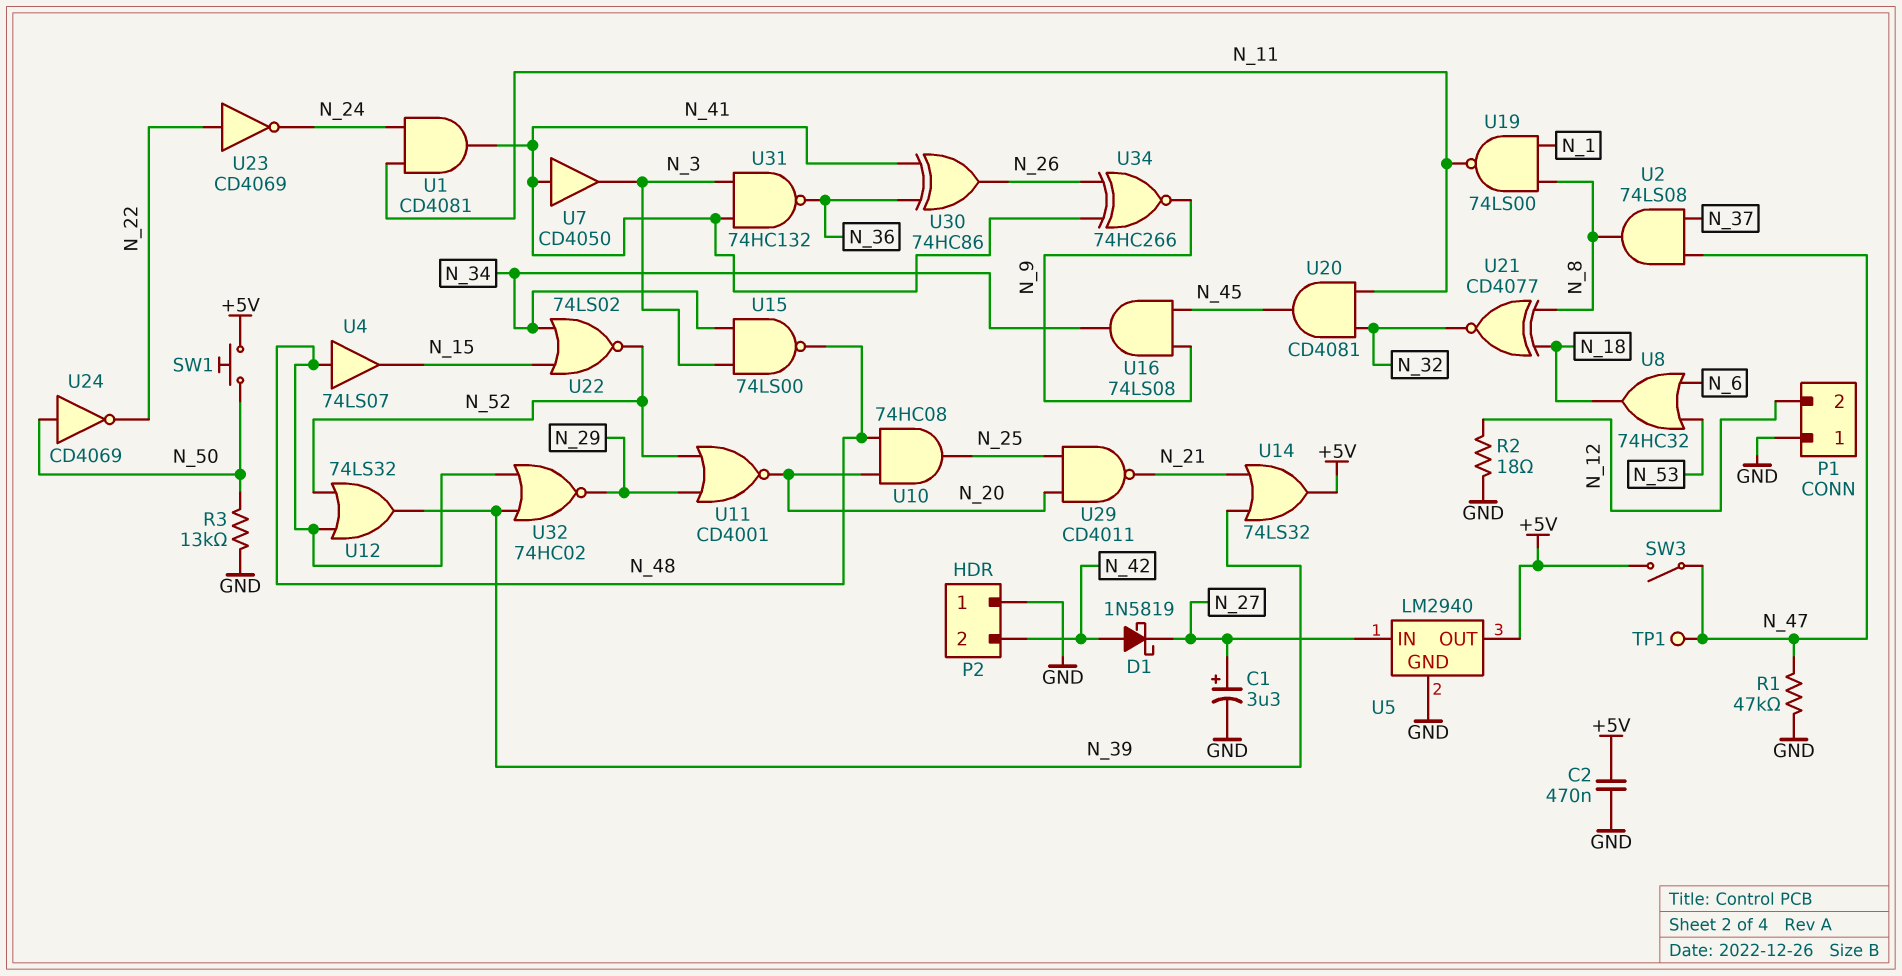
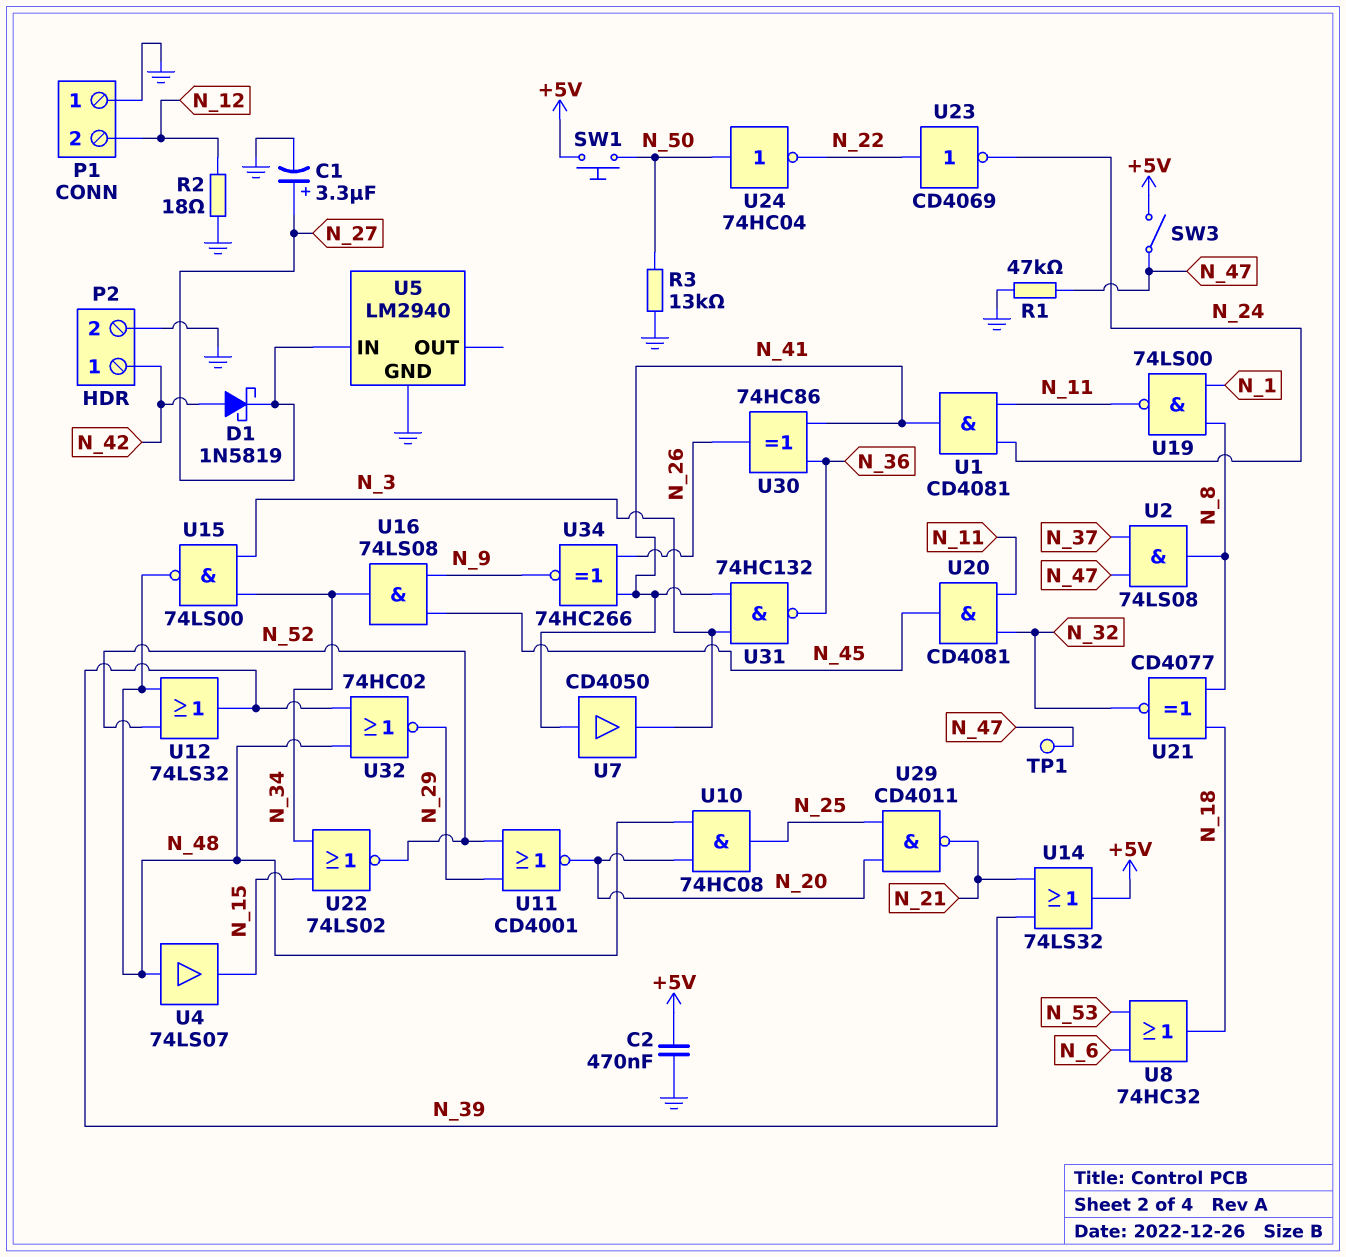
P2 pin 1: GND -> N_42
P2 pin 2: N_42 -> GND
U5 pin OUT: +5V -> none
U24: NOT CD4069 (in N_50, out N_22) -> NOT 74HC04 (in N_50, out N_22)

